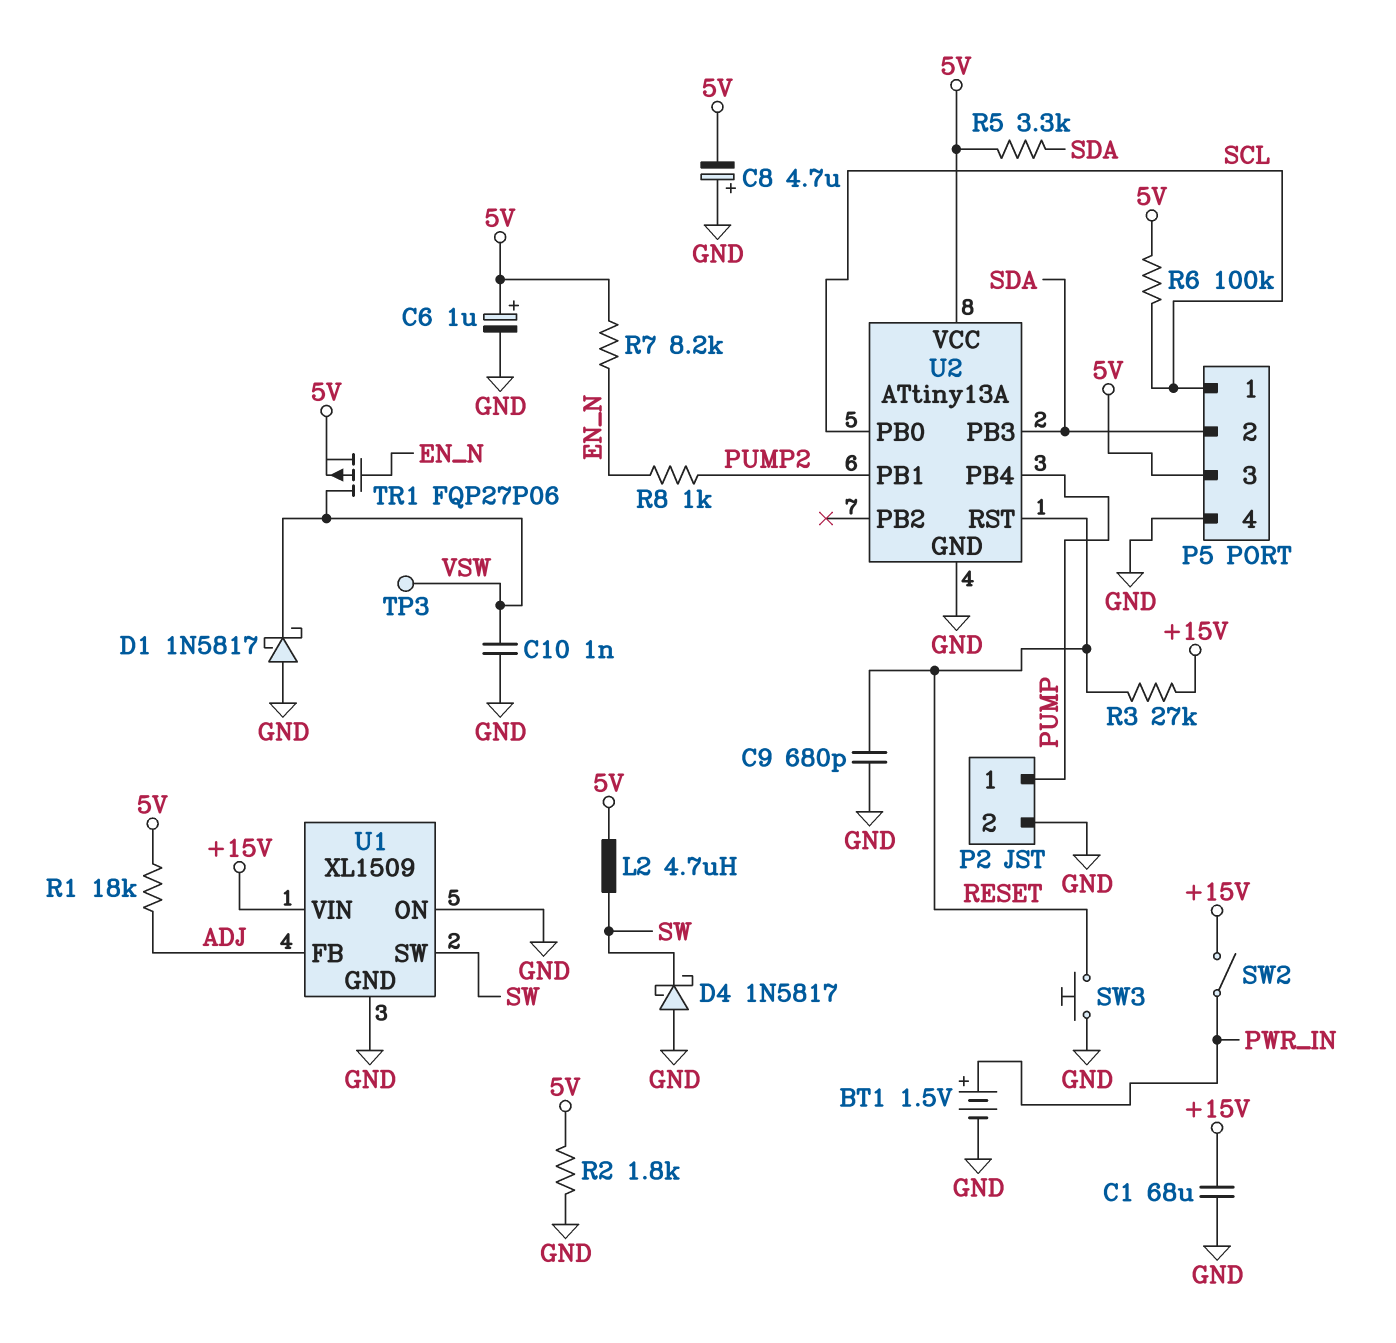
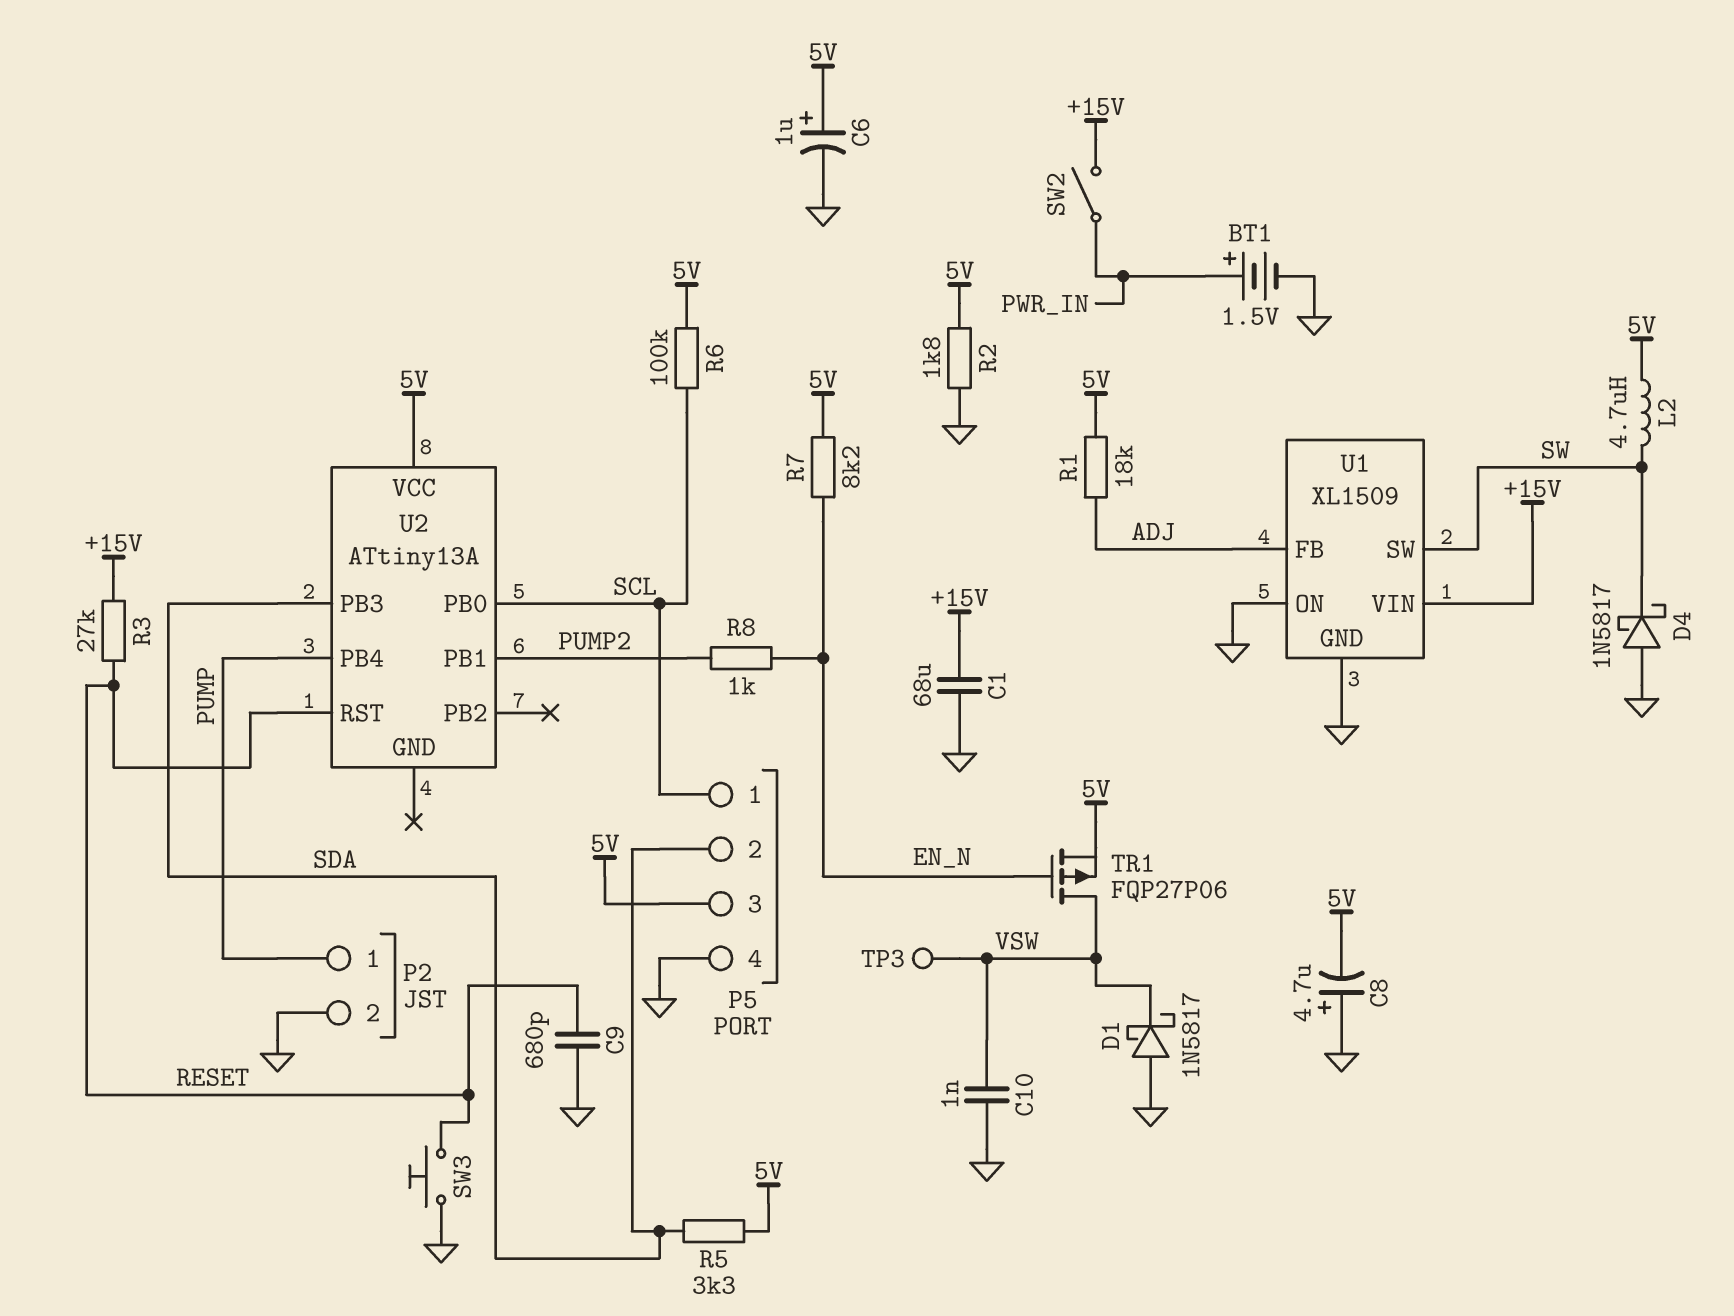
U2 pin GND: GND -> none

